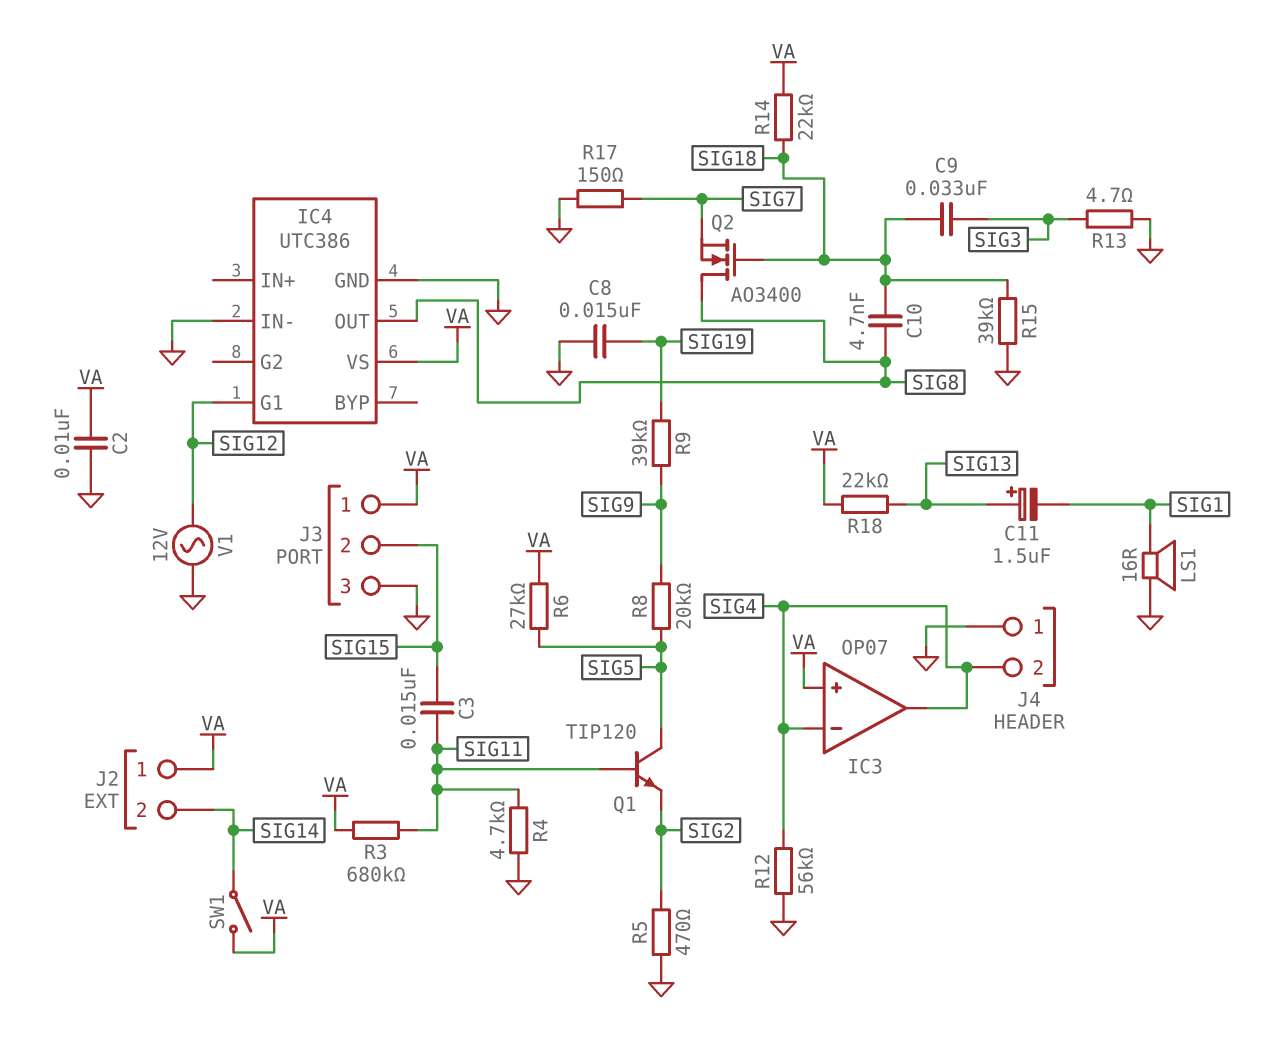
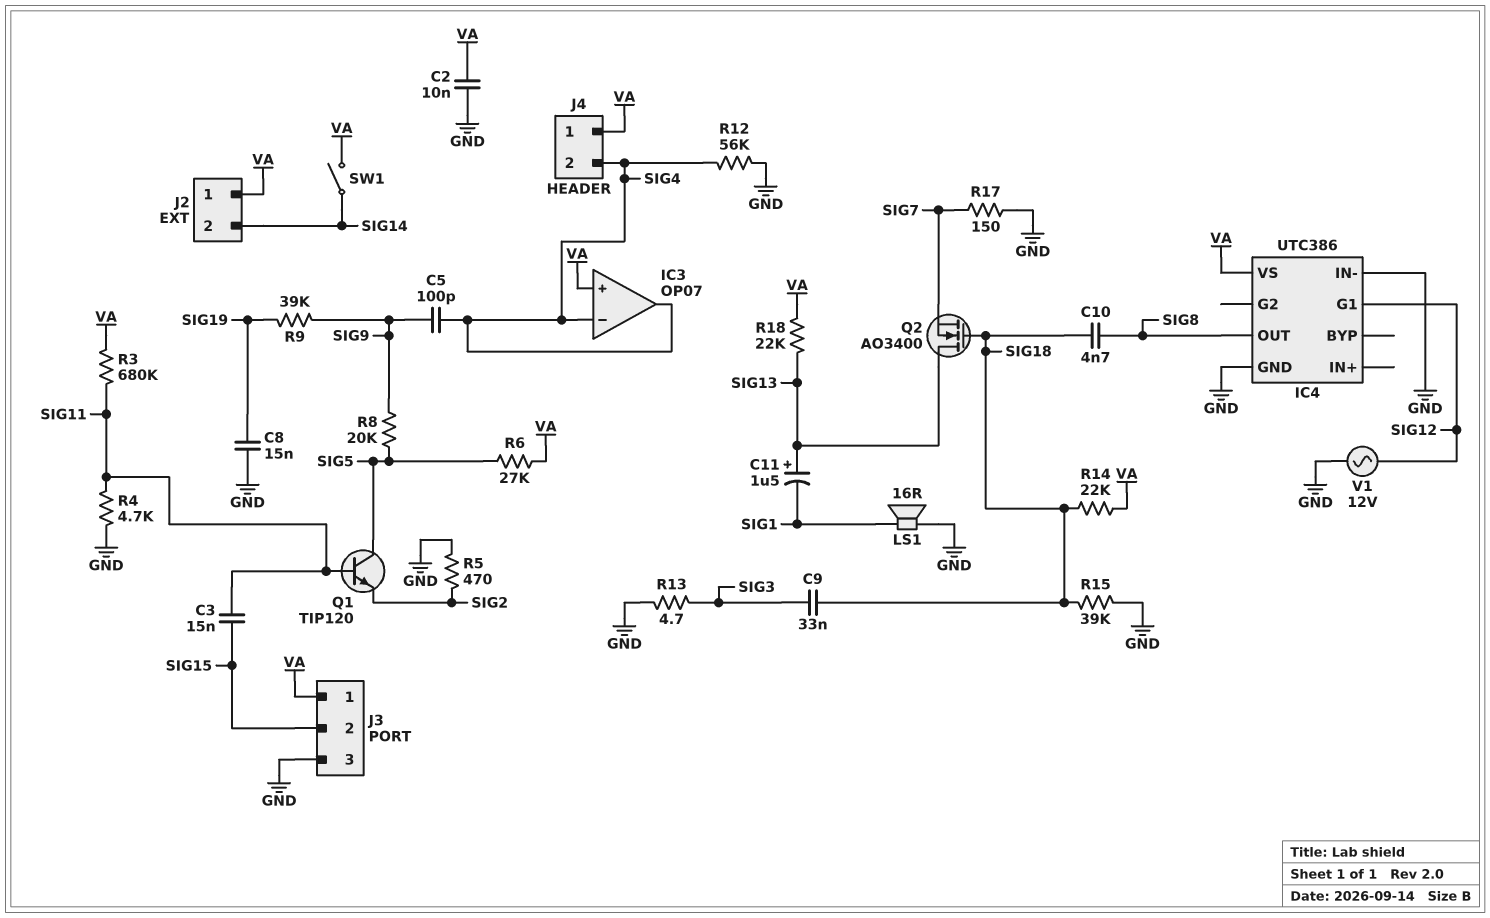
C5: none -> 100pF (SIG4, SIG9)
J4 pin 1: GND -> VA
Q2: NMOS AO3400 (G SIG18, D SIG8, S SIG7) -> NMOS AO3400 (G SIG18, D SIG13, S SIG7)

